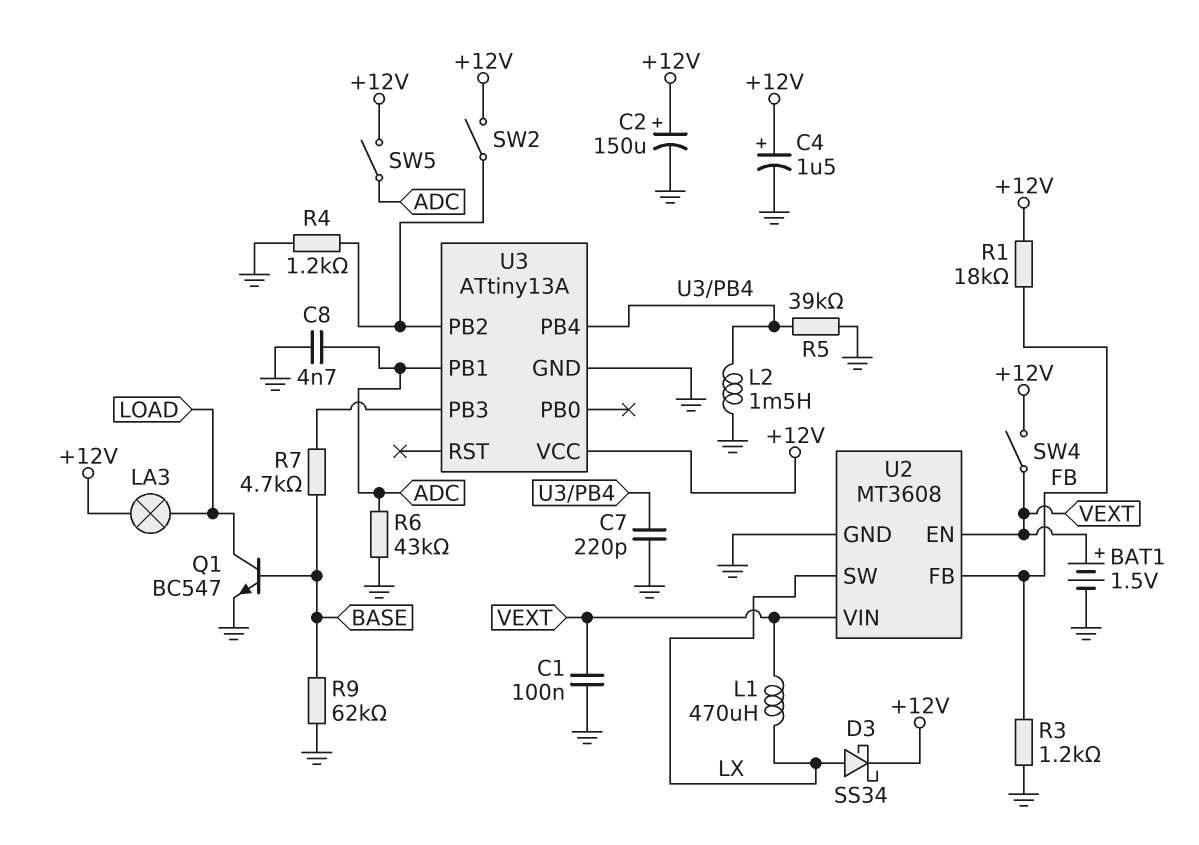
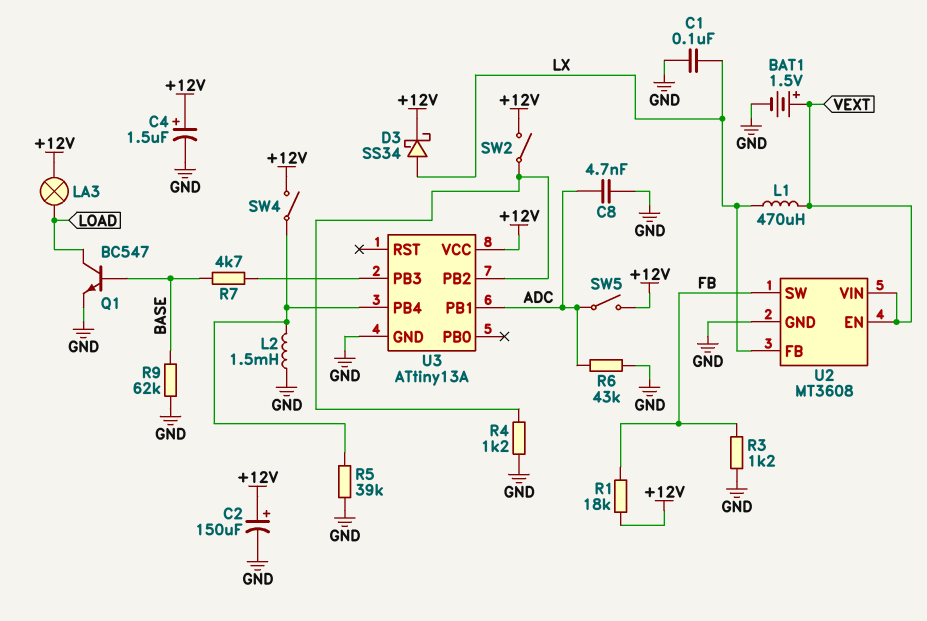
C1: 100nF (GND, VEXT) -> 100nF (GND, LX)
C7: 220pF (GND, U3/PB4) -> none
SW4: switch (+12V, VEXT) -> switch (+12V, U3/PB4)
U2 pin FB: FB -> LX
U2 pin SW: LX -> FB

